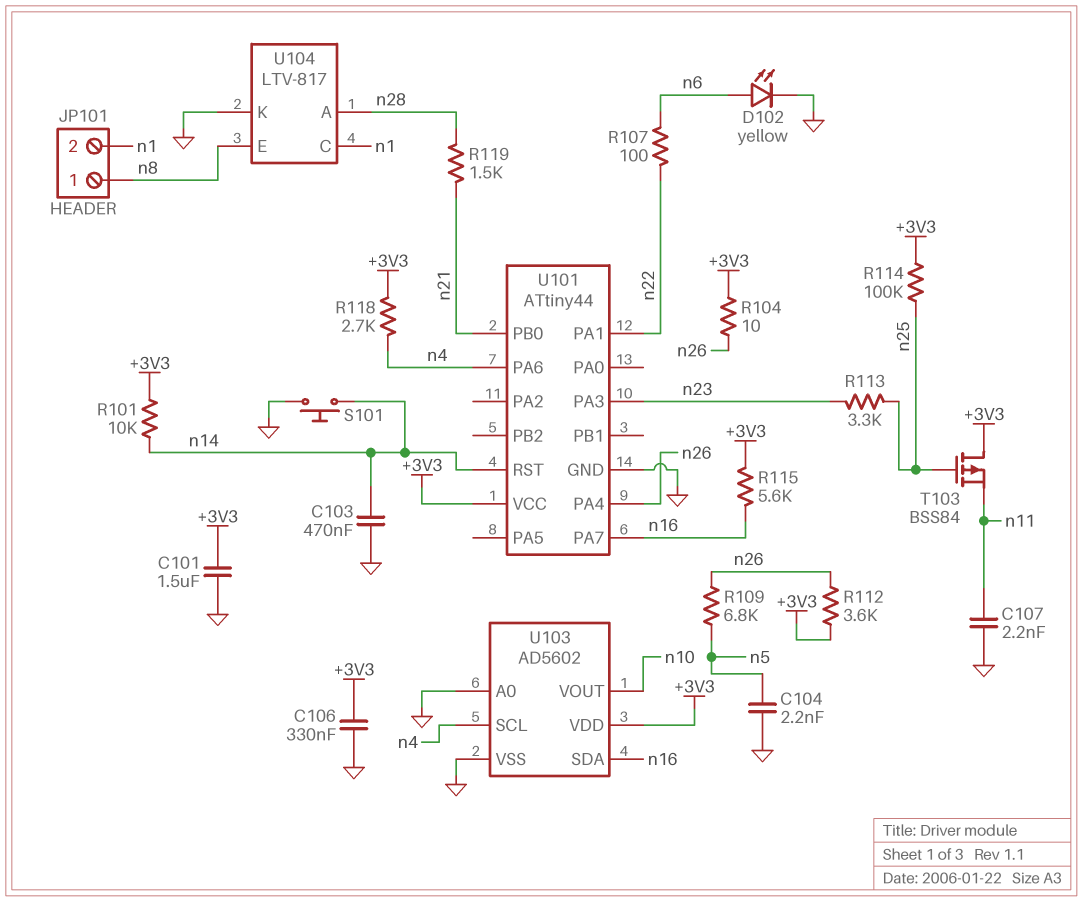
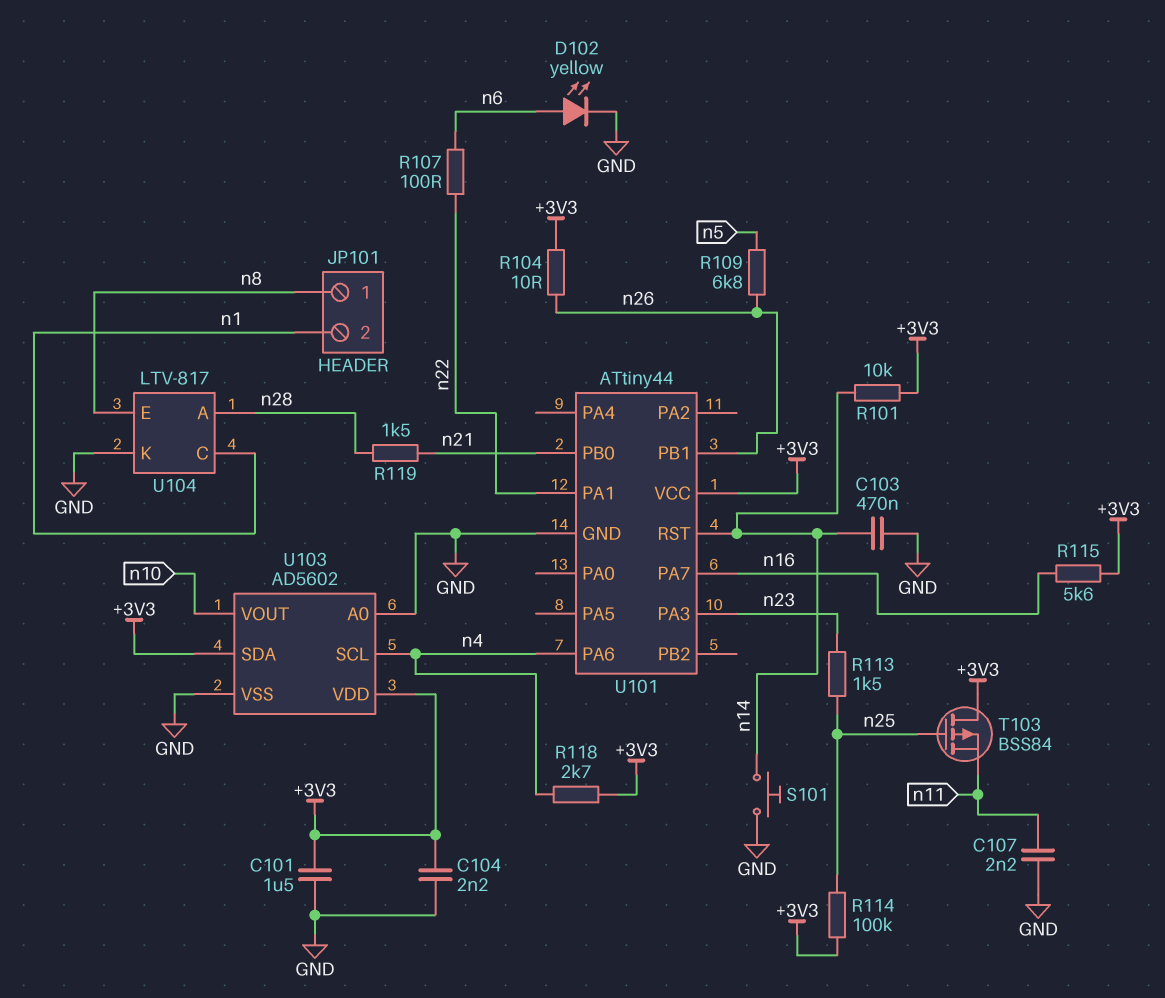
C104: 2.2nF (GND, n5) -> 2.2nF (+3V3, GND)
C106: 330nF (+3V3, GND) -> none
R112: 3.6k (+3V3, n26) -> none
R113: 3.3k (n23, n25) -> 1.5k (n23, n25)
U101 pin PA4: n26 -> none
U101 pin PB1: none -> n26
U103 pin SDA: n16 -> +3V3

